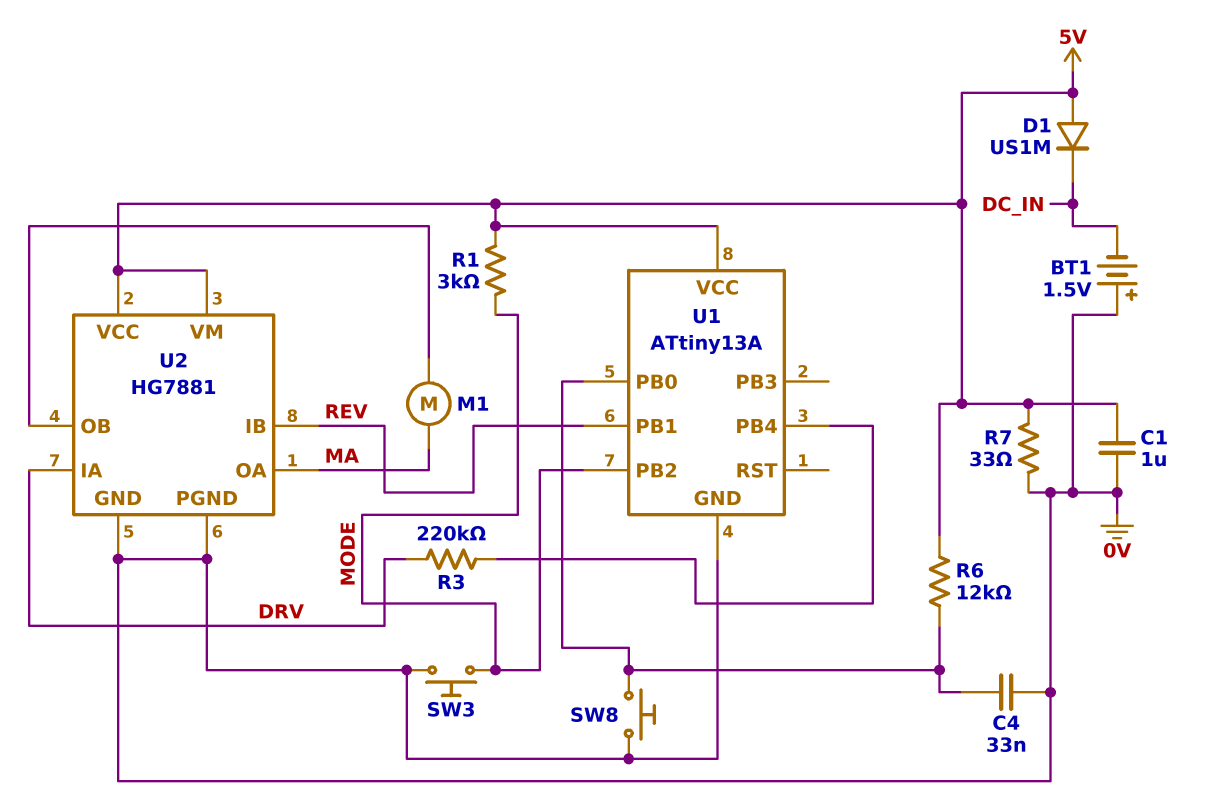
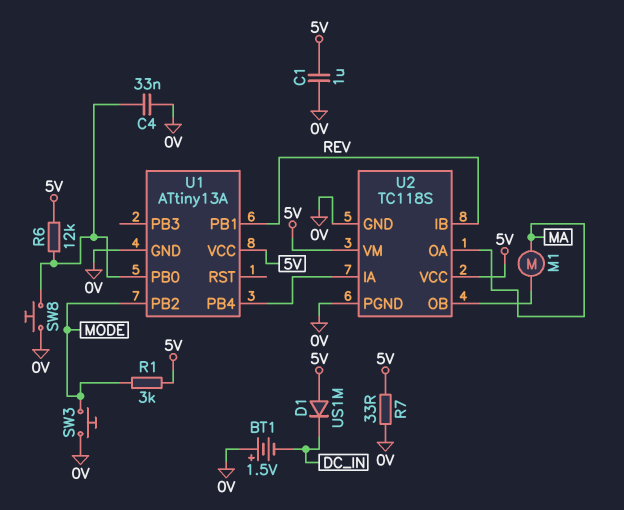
R3: 220k (DRV, U1/PB4) -> none
U2: HG7881 -> TC118S
U2 pin IA: DRV -> U1/PB4

